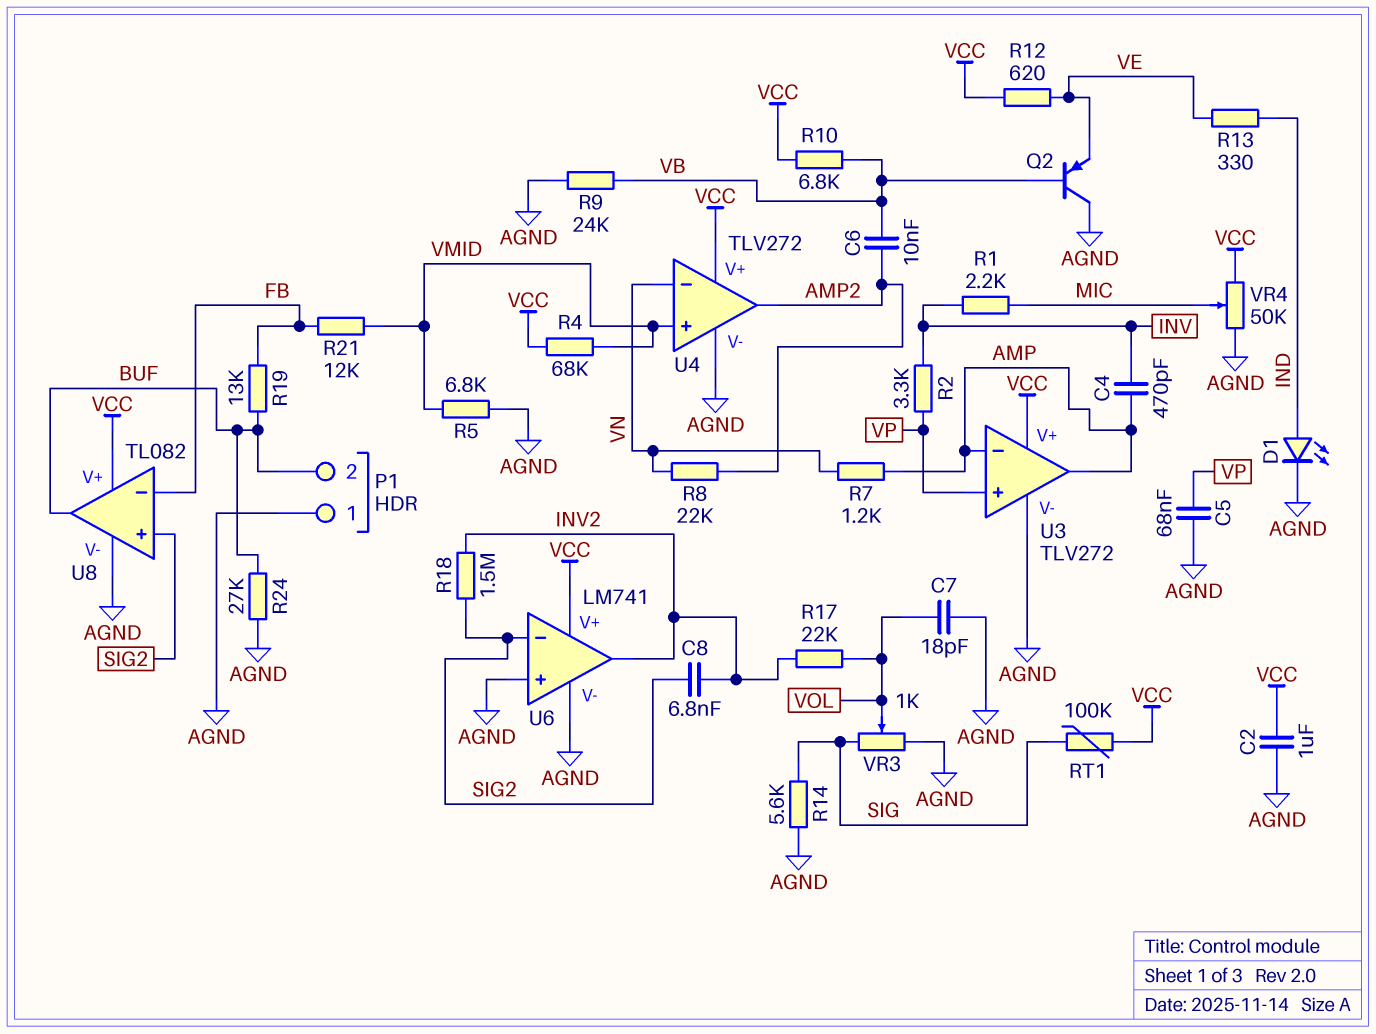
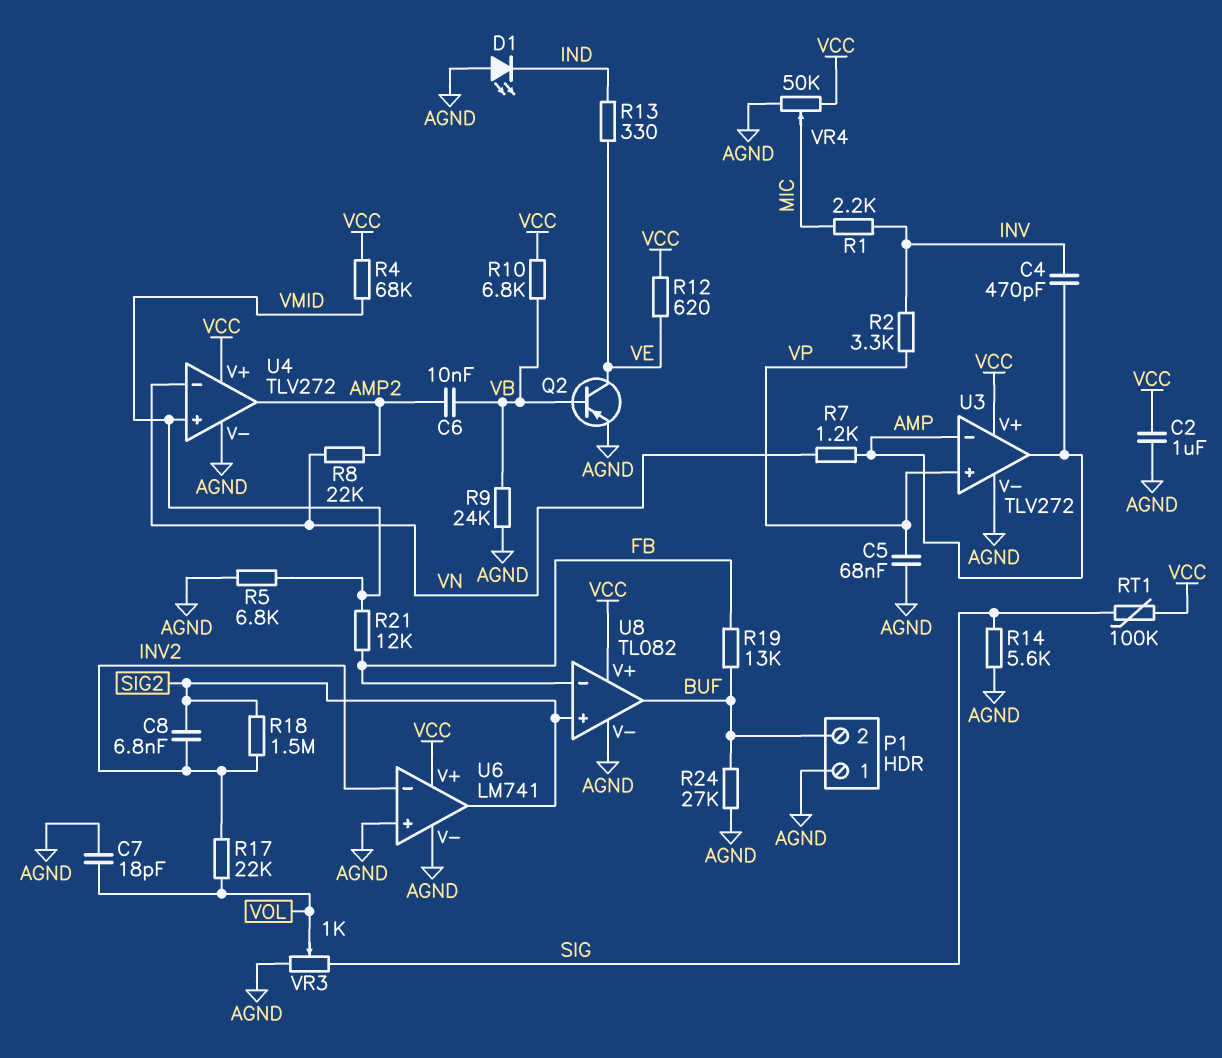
D1: LED (A IND, K AGND) -> LED (A AGND, K IND)
Q2: PNP (B VB, C AGND, E VE) -> PNP (B VB, C VE, E AGND)
U6 pin in-: SIG2 -> INV2
U6 pin out: INV2 -> SIG2

